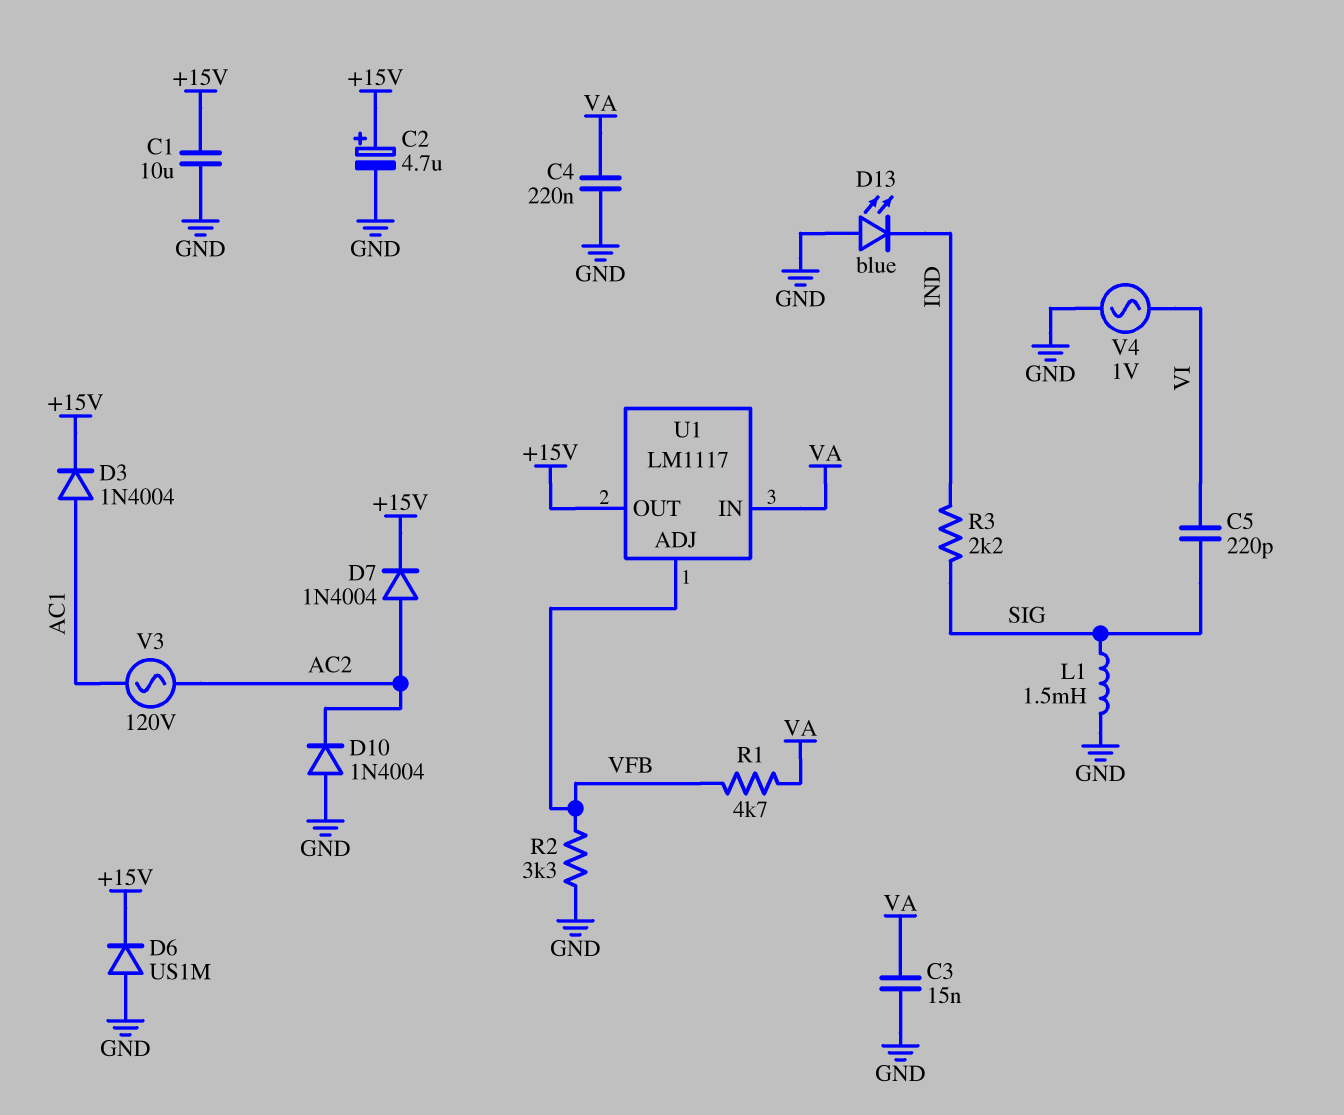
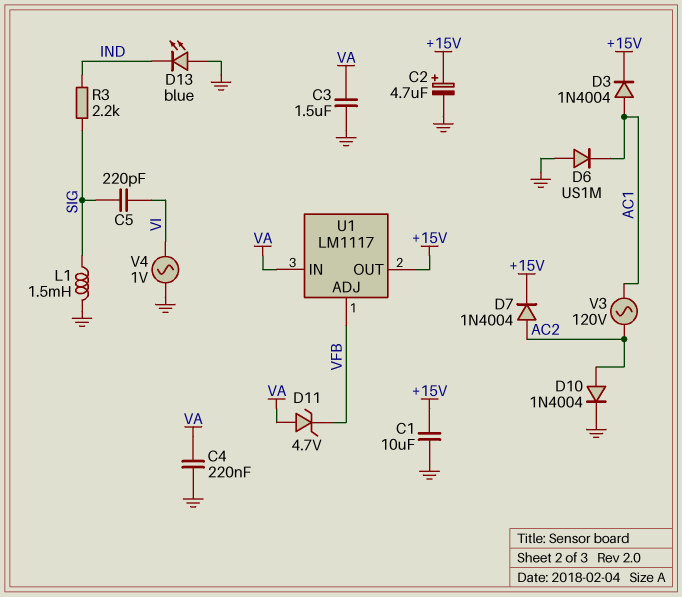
C3: 15nF (GND, VA) -> 1.5uF (GND, VA)
D6: diode US1M (A GND, K +15V) -> diode US1M (A GND, K AC1)
D10: diode 1N4004 (A GND, K AC2) -> diode 1N4004 (A AC2, K GND)
D11: none -> zener 4.7V (A VA, K VFB)
R1: 4.7k (VA, VFB) -> none
R2: 3.3k (GND, VFB) -> none

